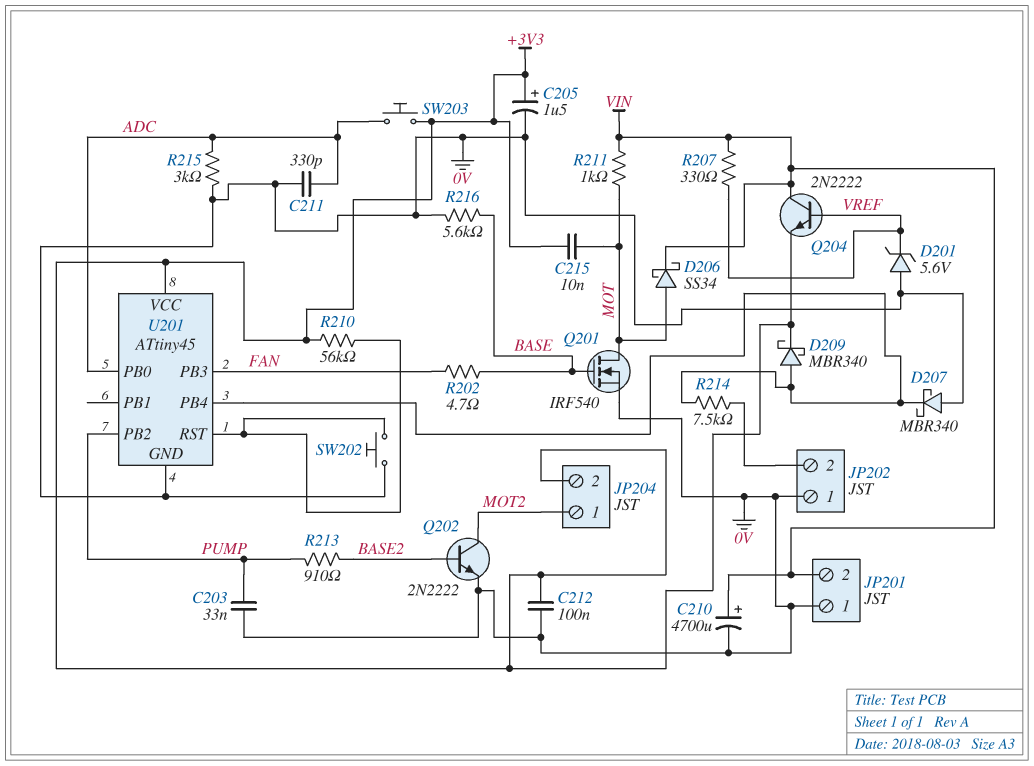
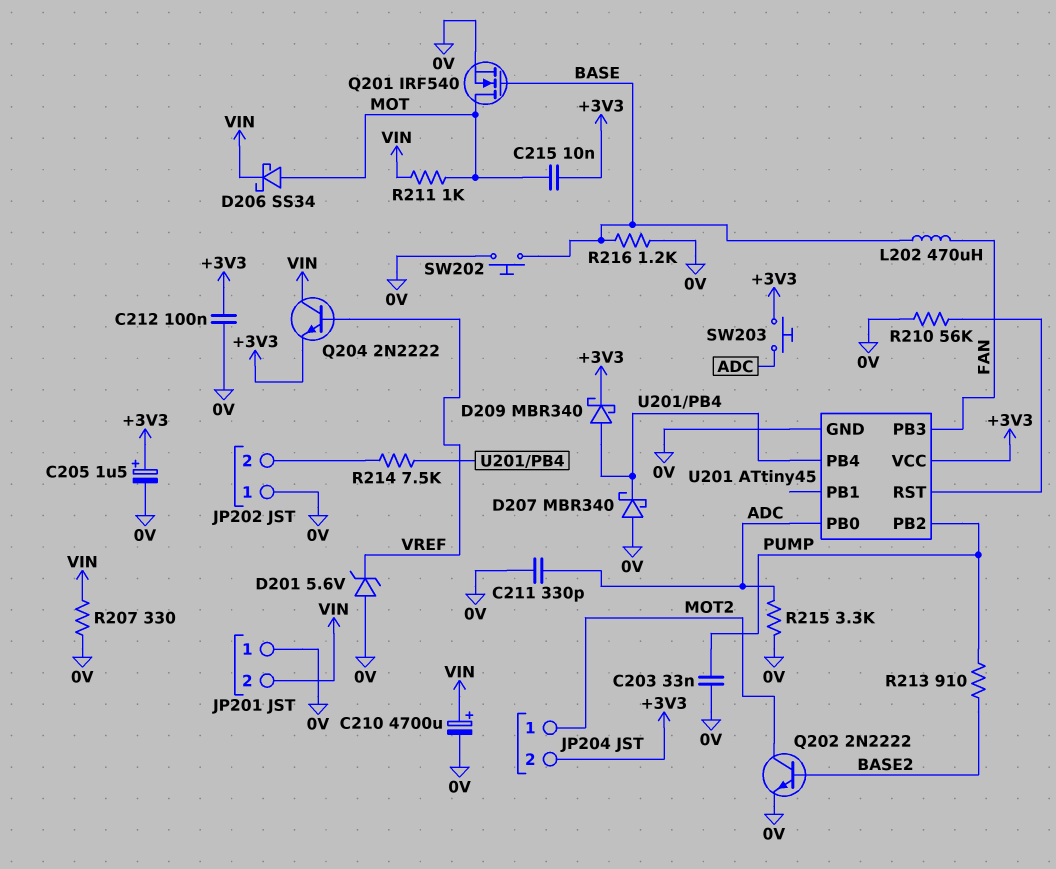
L202: none -> 470uH (BASE, FAN)
R202: 4.7 (BASE, FAN) -> none
R207: 330 (VIN, VREF) -> 330 (0V, VIN)
R210: 56k (+3V3, U201/RST) -> 56k (0V, U201/RST)
R215: 3k (0V, ADC) -> 3.3k (0V, ADC)
R216: 5.6k (0V, BASE) -> 1.2k (0V, BASE)
SW202: button (0V, U201/RST) -> button (0V, BASE)

